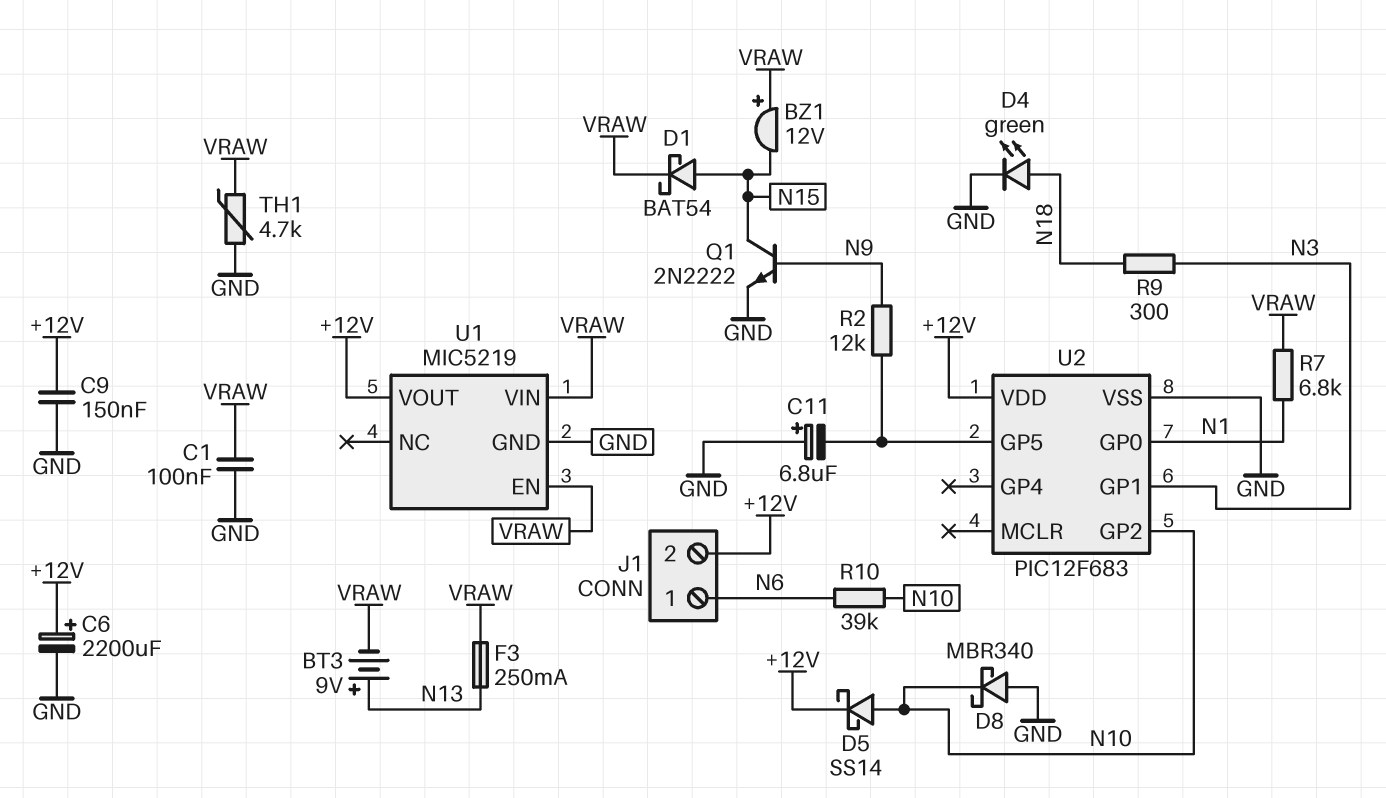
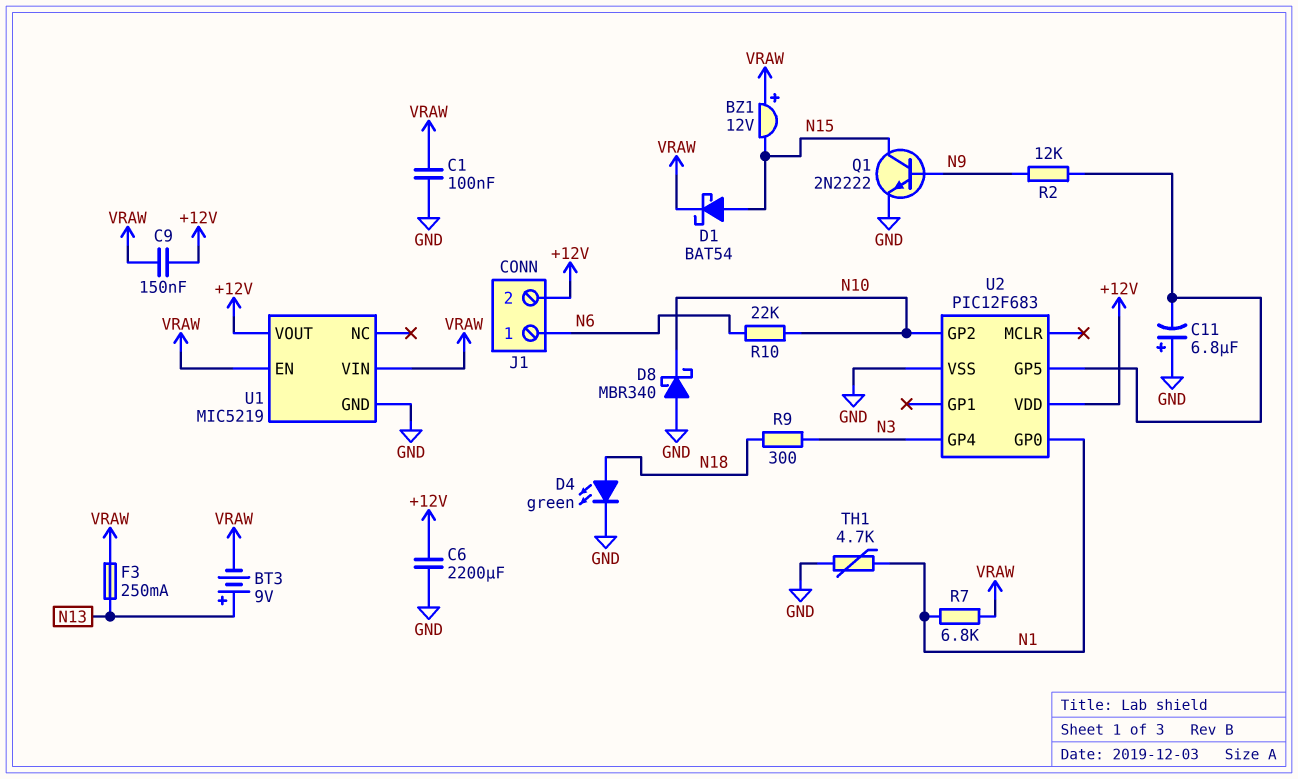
C6: 2200uF (plus +12V, minus GND) -> 2200uF (+12V, GND)
C9: 150nF (+12V, GND) -> 150nF (+12V, VRAW)
D5: schottky SS14 (A N10, K +12V) -> none
R10: 39k (N6, N10) -> 22k (N6, N10)
TH1: 4.7k (GND, VRAW) -> 4.7k (GND, N1)
U2 pin GP1: N3 -> none
U2 pin GP4: none -> N3

